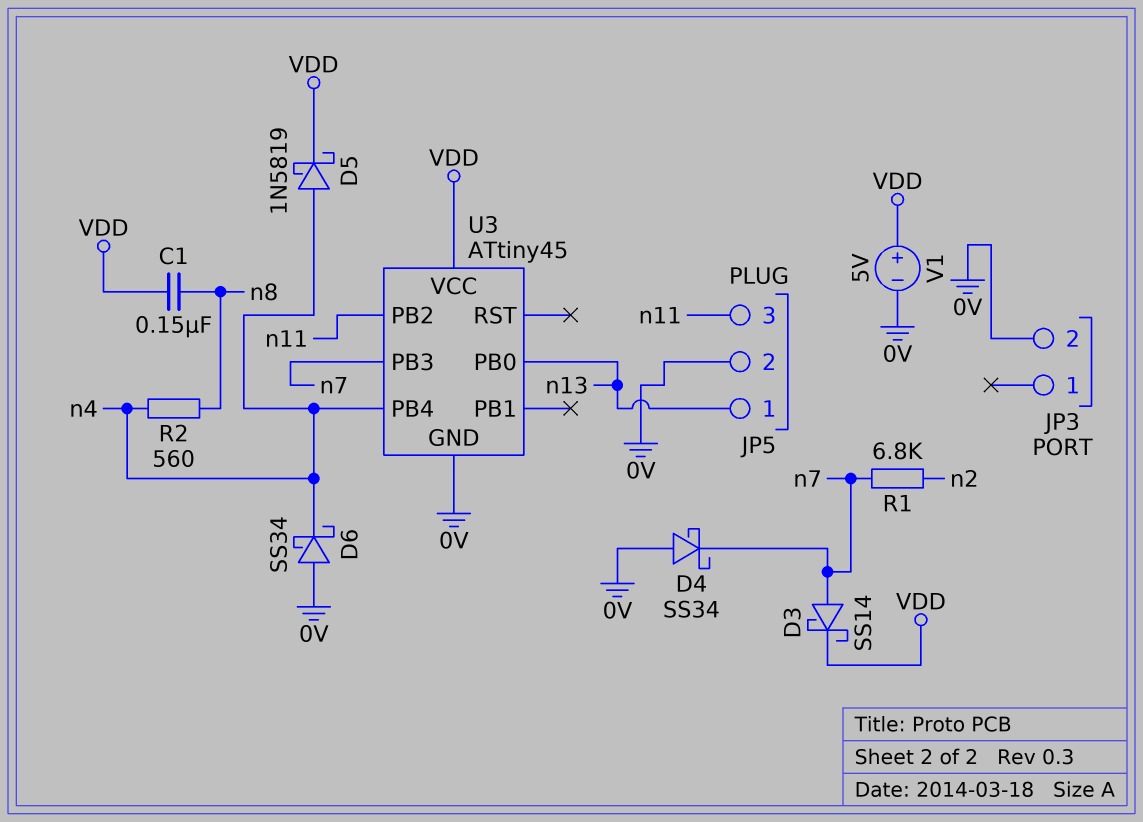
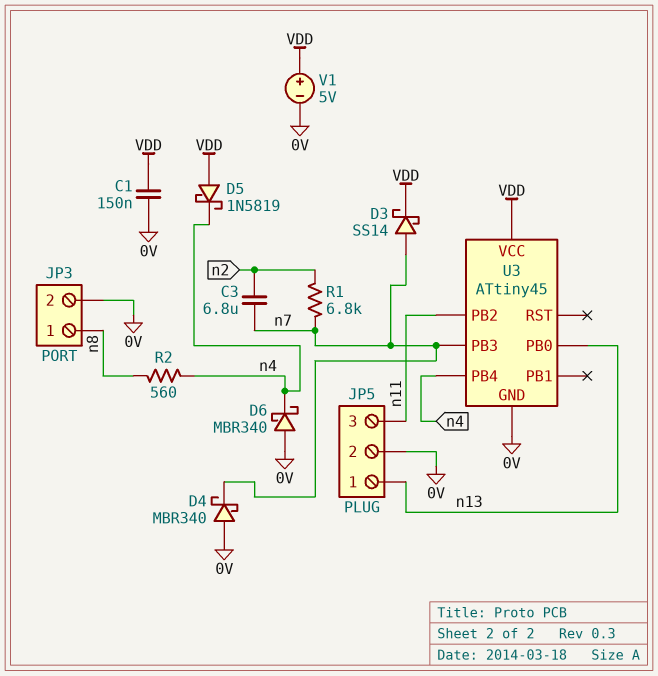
C1: 150nF (VDD, n8) -> 150nF (0V, VDD)
C3: none -> 6.8uF (n2, n7)
D4: schottky SS34 (A 0V, K n7) -> schottky MBR340 (A 0V, K n7)
D5: schottky 1N5819 (A n4, K VDD) -> schottky 1N5819 (A VDD, K n4)
D6: schottky SS34 (A 0V, K n4) -> schottky MBR340 (A 0V, K n4)
JP3 pin 1: none -> n8

